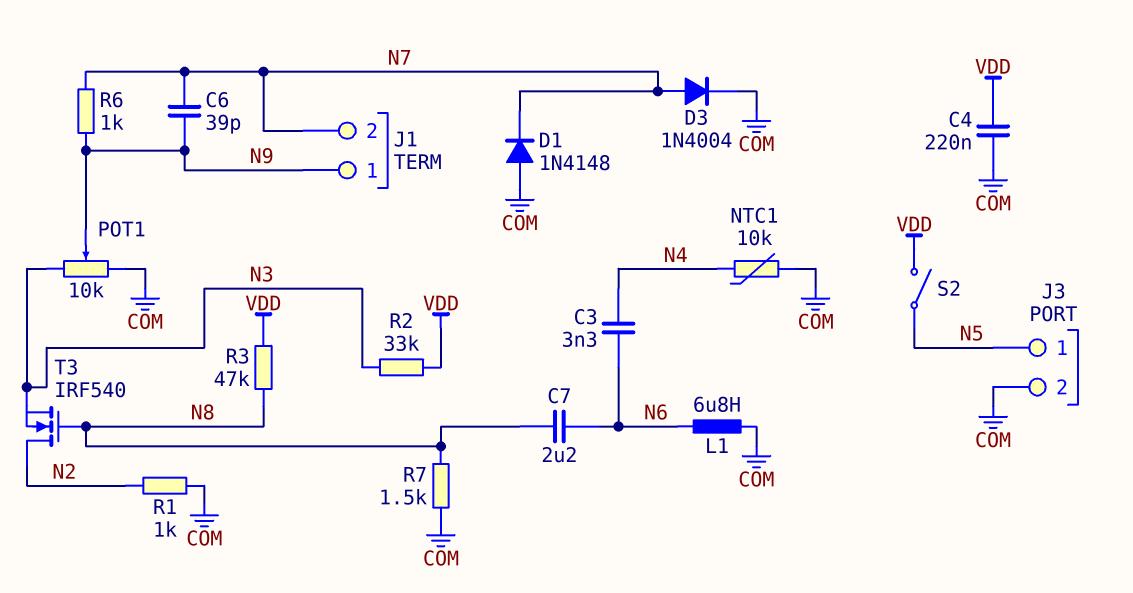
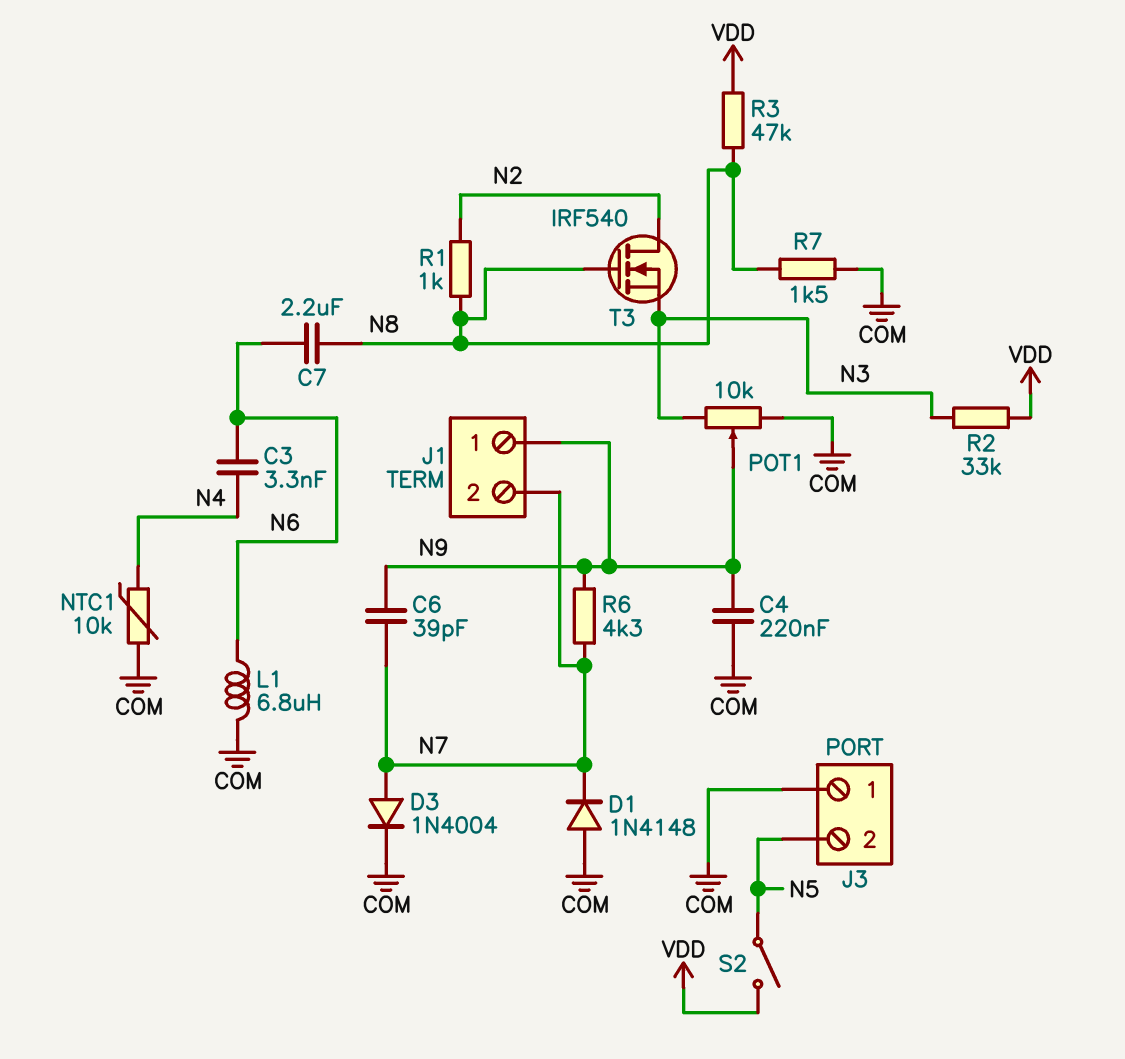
C4: 220nF (COM, VDD) -> 220nF (COM, N9)
J3 pin 1: N5 -> COM
J3 pin 2: COM -> N5
R1: 1k (COM, N2) -> 1k (N2, N8)
R6: 1k (N7, N9) -> 4.3k (N7, N9)

